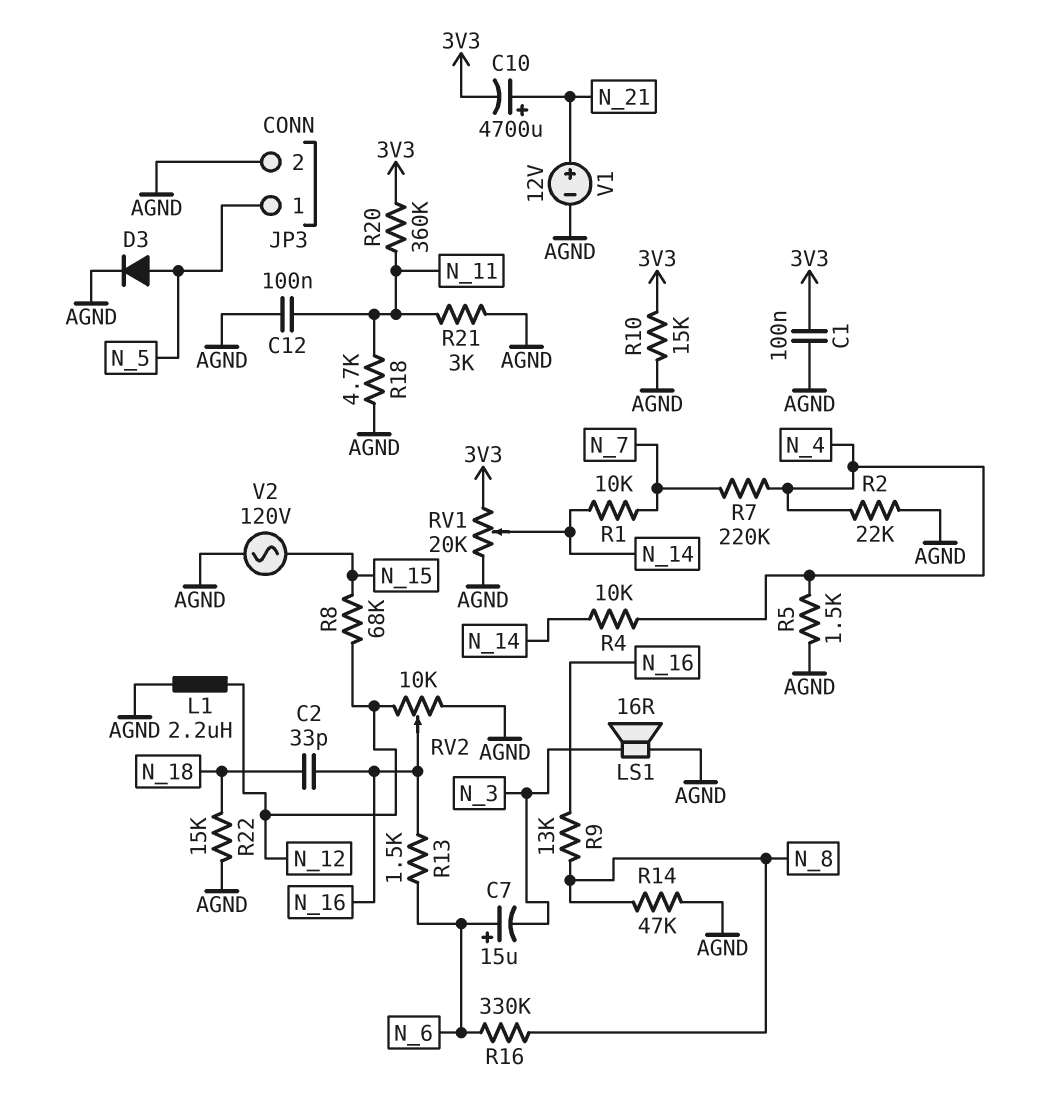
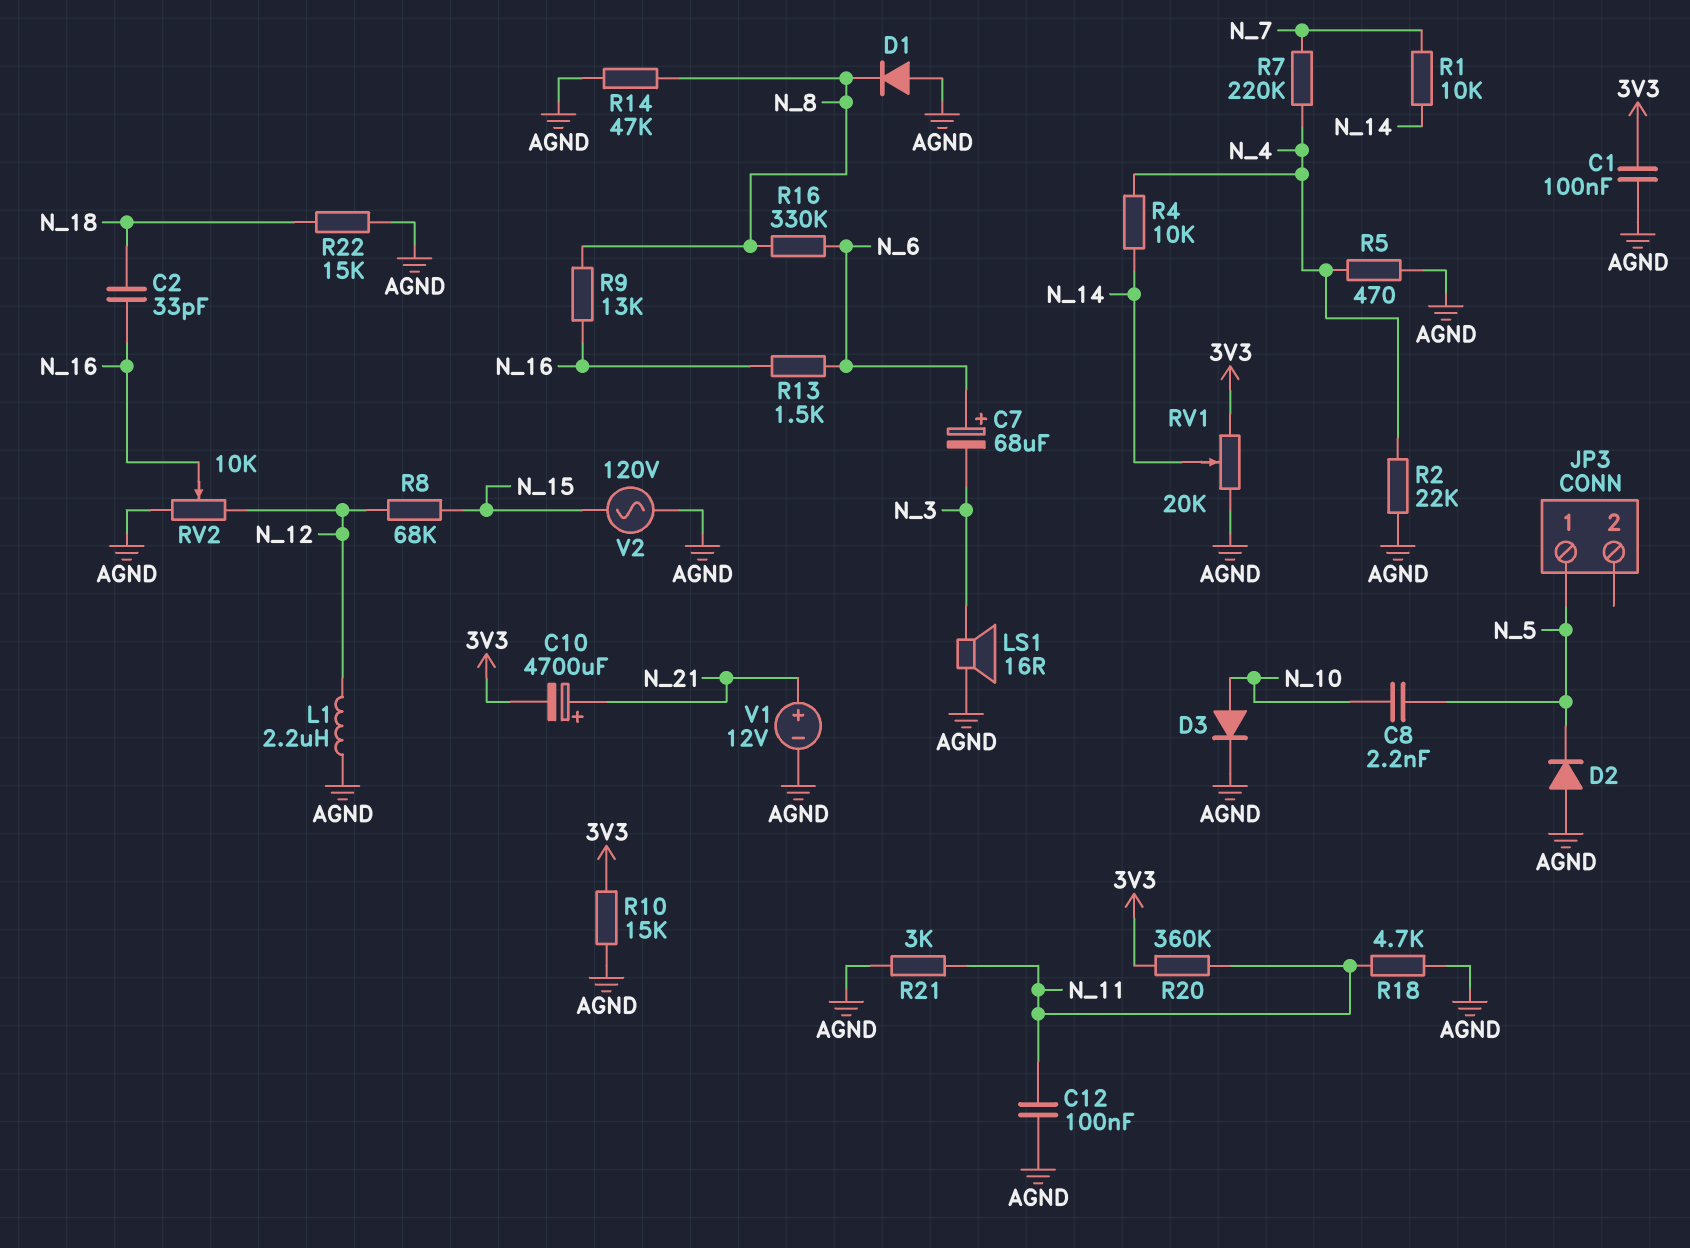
C7: 15uF (plus N_6, minus N_3) -> 68uF (plus N_6, minus N_3)
C8: none -> 2.2nF (N_5, N_10)
D1: none -> diode (A AGND, K N_8)
D2: none -> diode (A AGND, K N_5)
D3: diode (A N_5, K AGND) -> diode (A N_10, K AGND)
JP3 pin 2: AGND -> none
R5: 1.5k (AGND, N_4) -> 470 (AGND, N_4)

